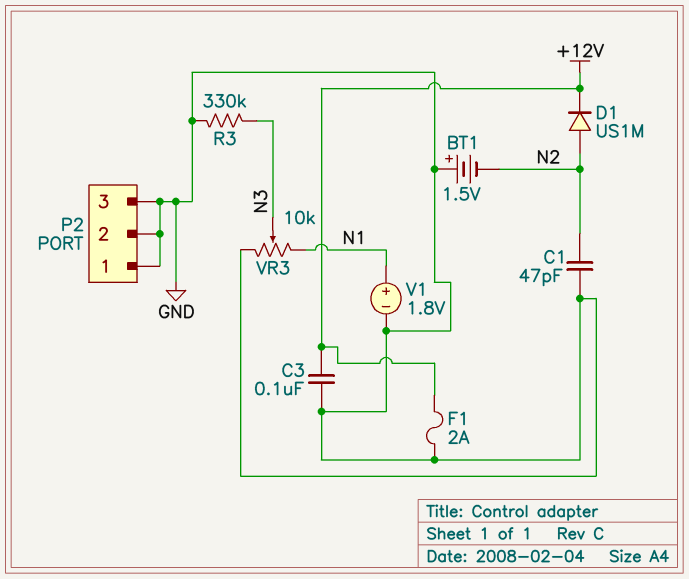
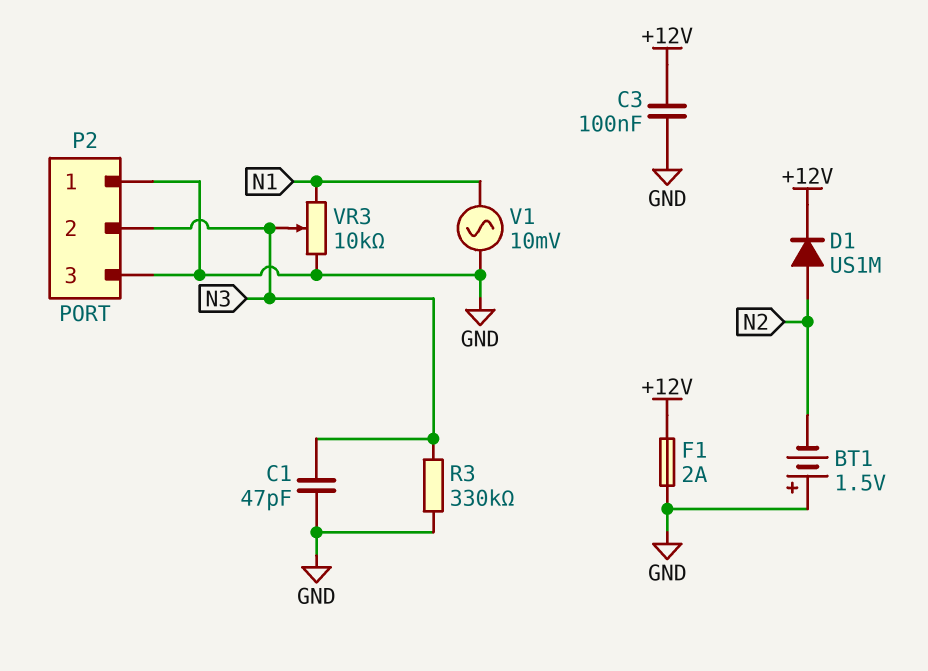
C1: 47pF (GND, N2) -> 47pF (GND, N3)
P2 pin 2: GND -> N3
V1: 1.8V (plus N1, minus GND) -> AC 10mV (GND, N1)

